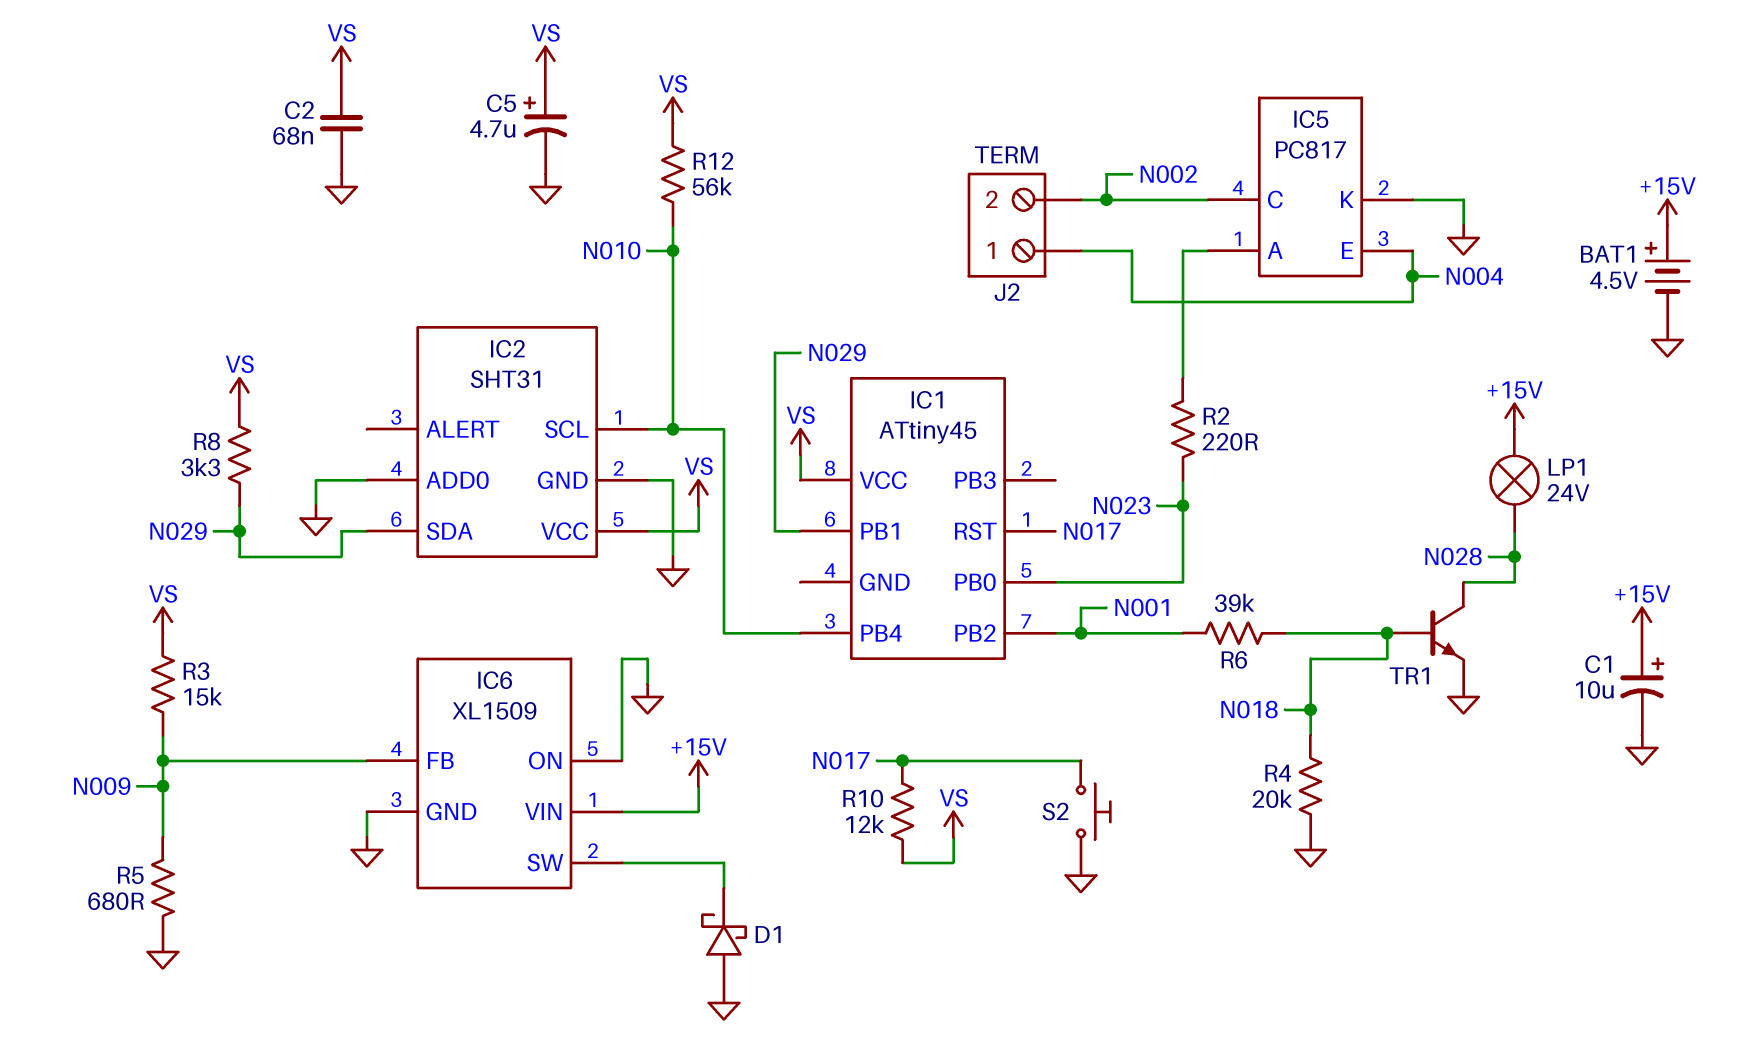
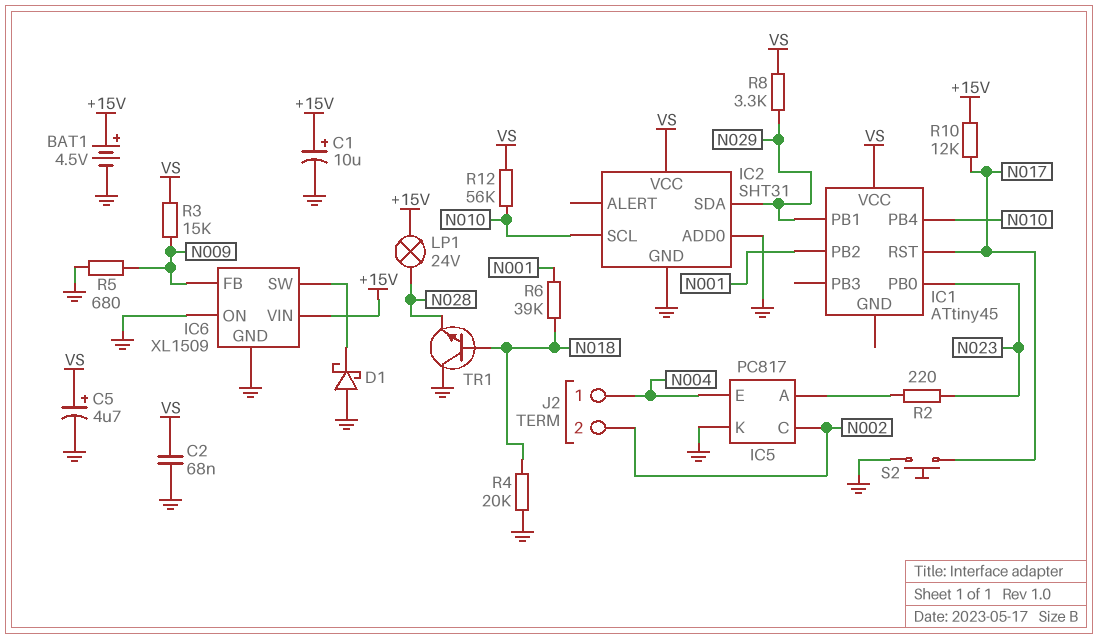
R10: 12k (N017, VS) -> 12k (+15V, N017)
TR1: NPN (B N018, C N028, E GND) -> NPN (B N018, C GND, E N028)

